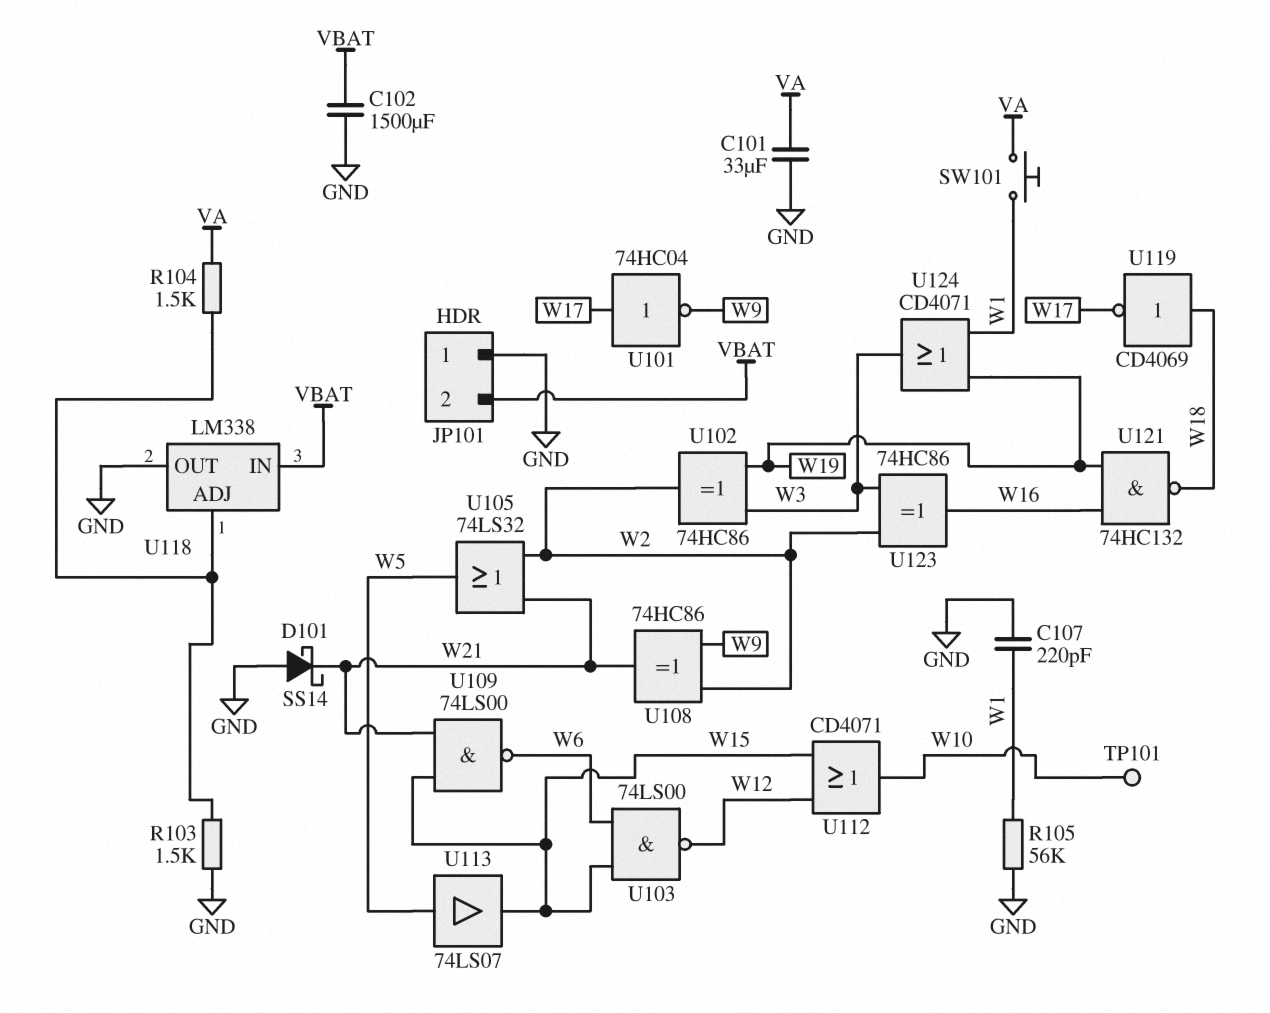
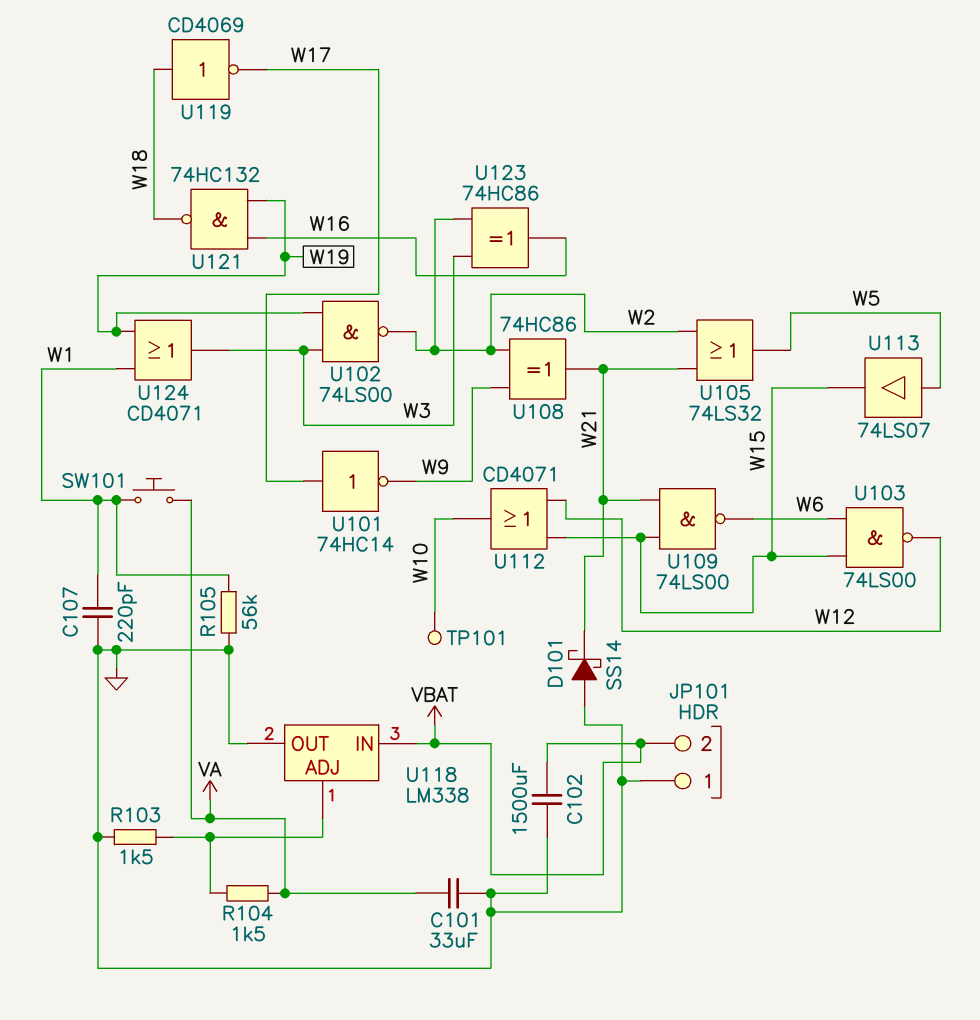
U101: NOT 74HC04 (in W17, out W9) -> NOT 74HC14 (in W17, out W9)
U102: XOR 74HC86 (in W3, in W19, out W2) -> NAND 74LS00 (in W3, in W19, out W2)

